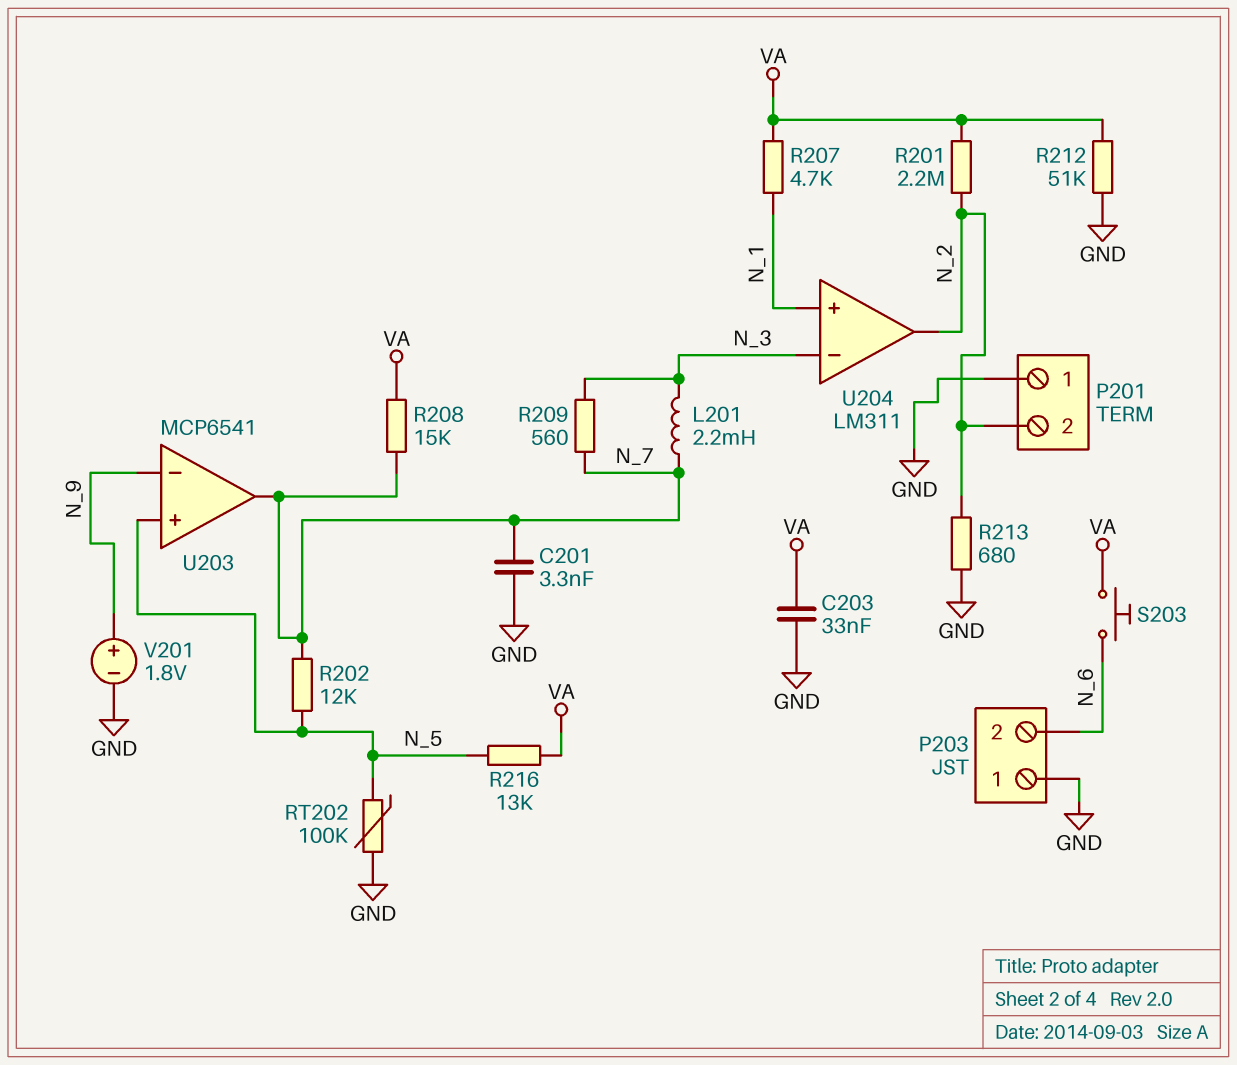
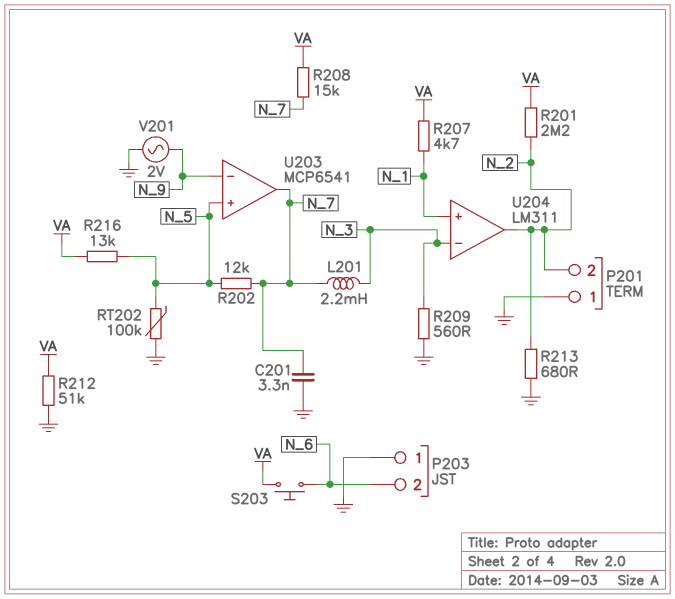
C203: 33nF (GND, VA) -> none
R209: 560 (N_3, N_7) -> 560 (GND, N_3)
V201: 1.8V (plus N_9, minus GND) -> AC 2V (GND, N_9)

